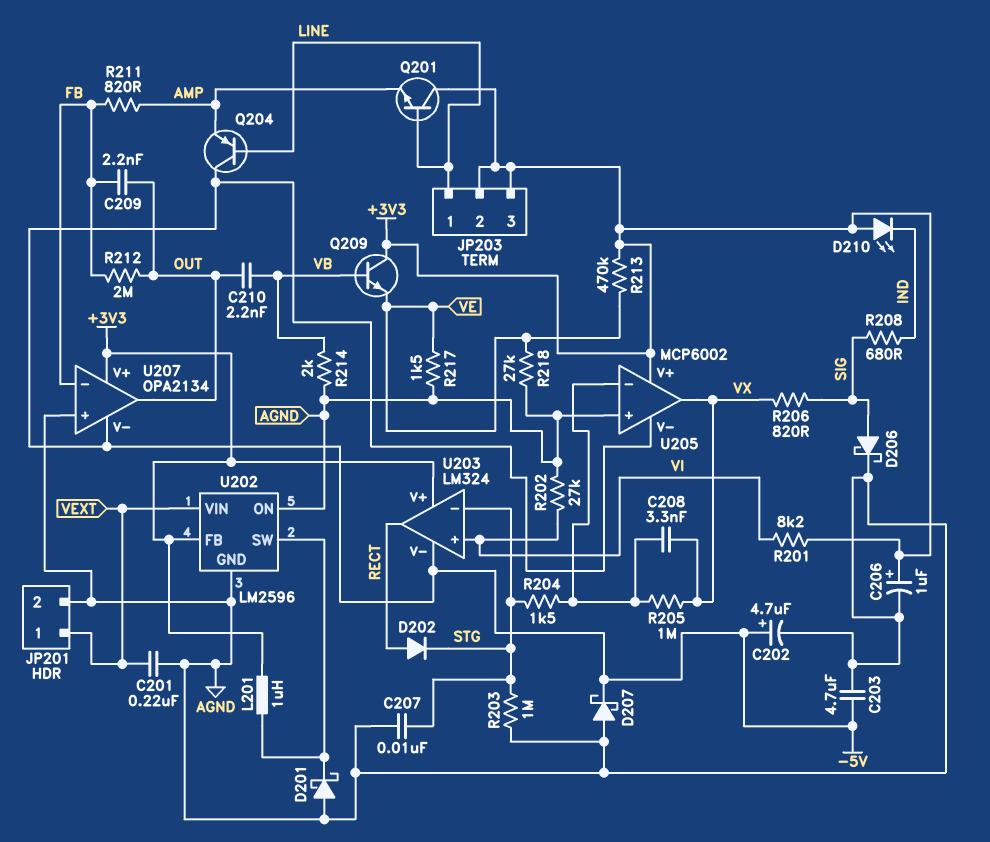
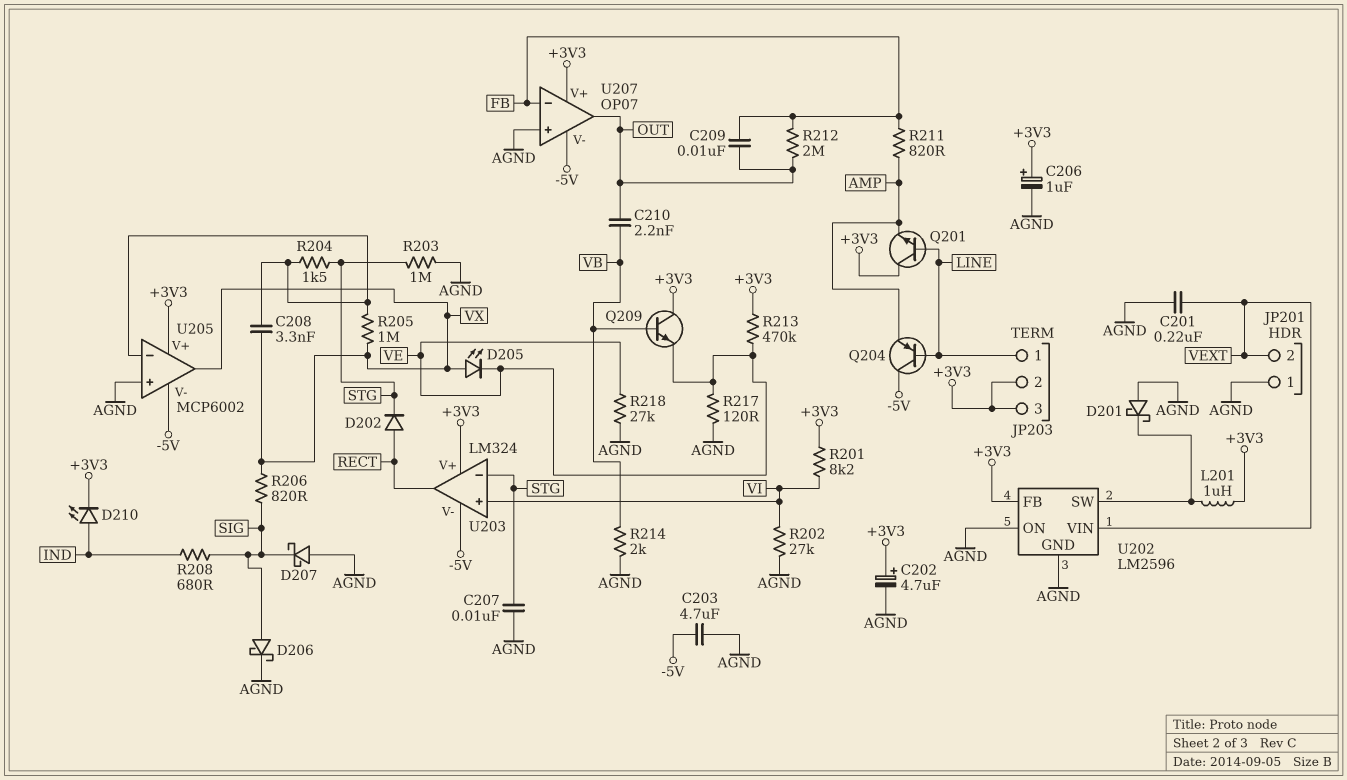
C202: 4.7uF (plus -5V, minus AGND) -> 4.7uF (plus +3V3, minus AGND)
C209: 2.2nF (FB, OUT) -> 10nF (FB, OUT)
D205: none -> LED (A VX, K VE)
D207: schottky (A AGND, K -5V) -> schottky (A AGND, K SIG)
D210: LED (A +3V3, K IND) -> LED (A IND, K +3V3)
JP201 pin 1: VEXT -> AGND
JP201 pin 2: AGND -> VEXT
R217: 1.5k (AGND, VE) -> 120 (AGND, VE)
U207: OPA2134 -> OP07

